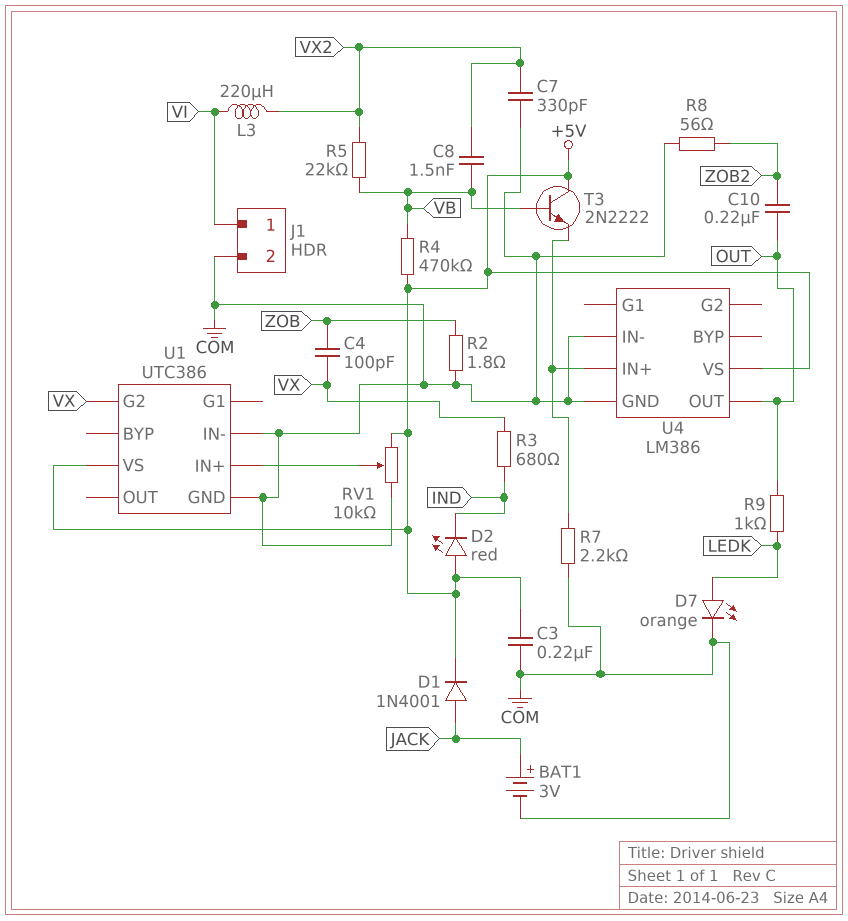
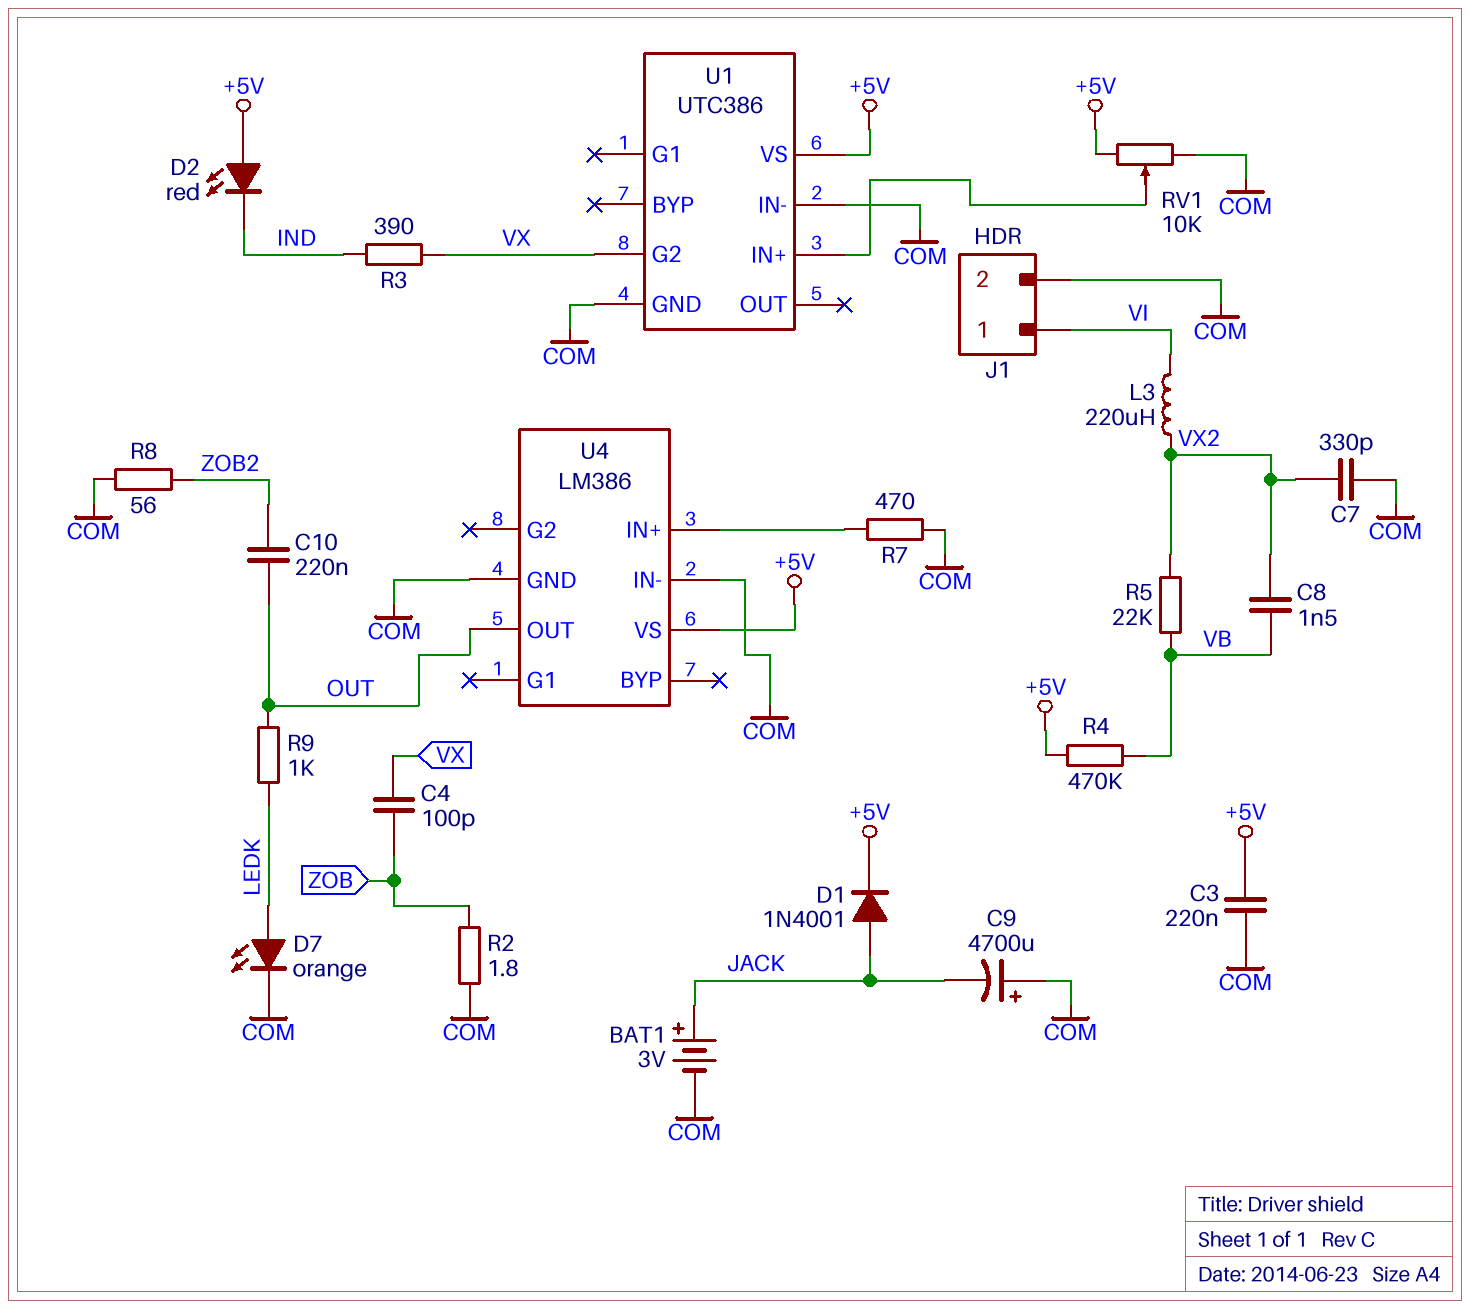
C9: none -> 4700uF (plus COM, minus JACK)
R3: 680 (IND, VX) -> 390 (IND, VX)
R7: 2.2k (COM, U4/IN+) -> 470 (COM, U4/IN+)
T3: NPN 2N2222 (B VB, C +5V, E U4/IN+) -> none

